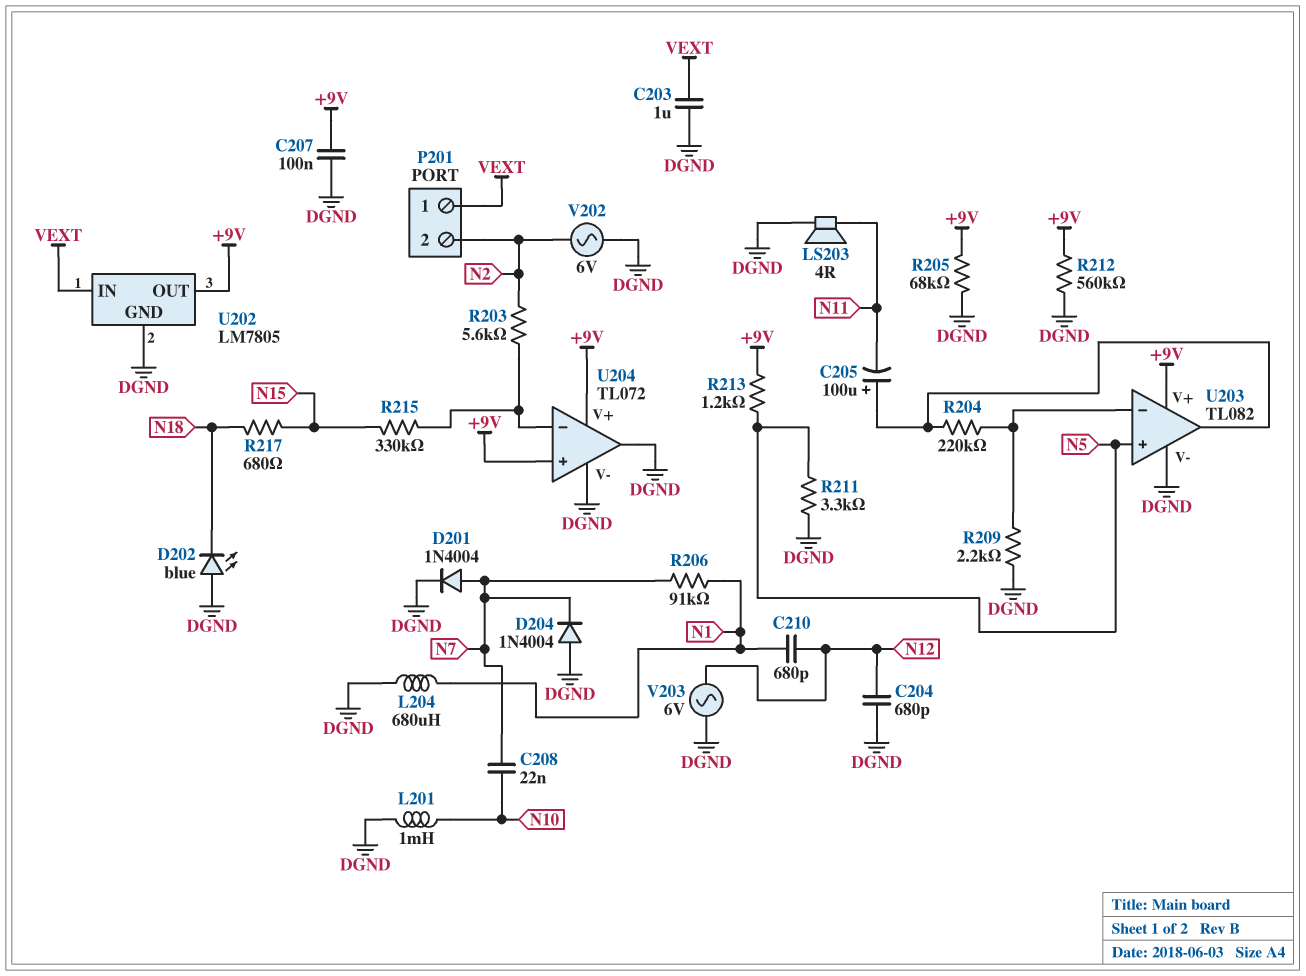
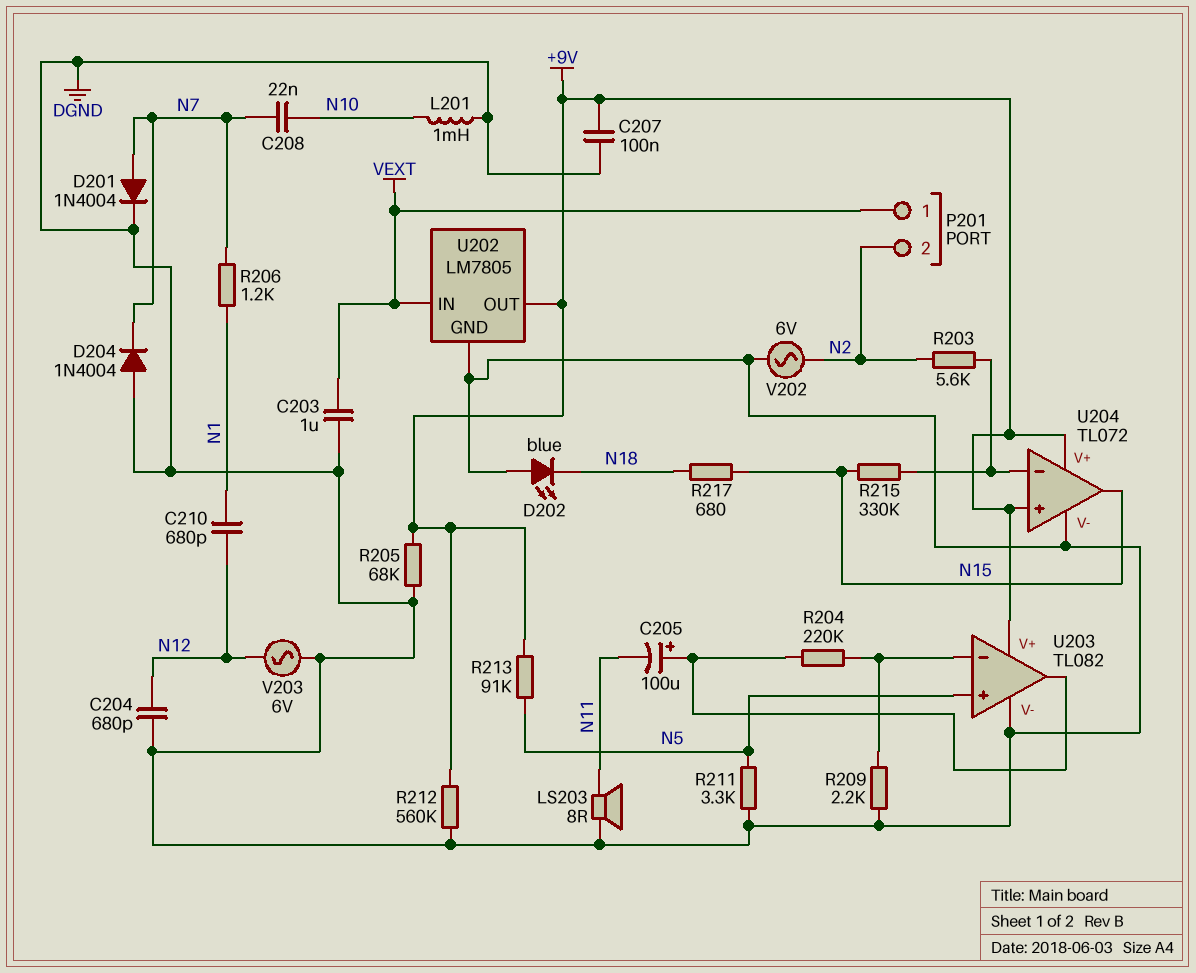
L204: 680uH (DGND, N1) -> none
LS203: speaker 4R (DGND, N11) -> speaker 8R (DGND, N11)
R206: 91k (N1, N7) -> 1.2k (N1, N7)
R213: 1.2k (+9V, N5) -> 91k (+9V, N5)
U204 pin out: DGND -> N15

